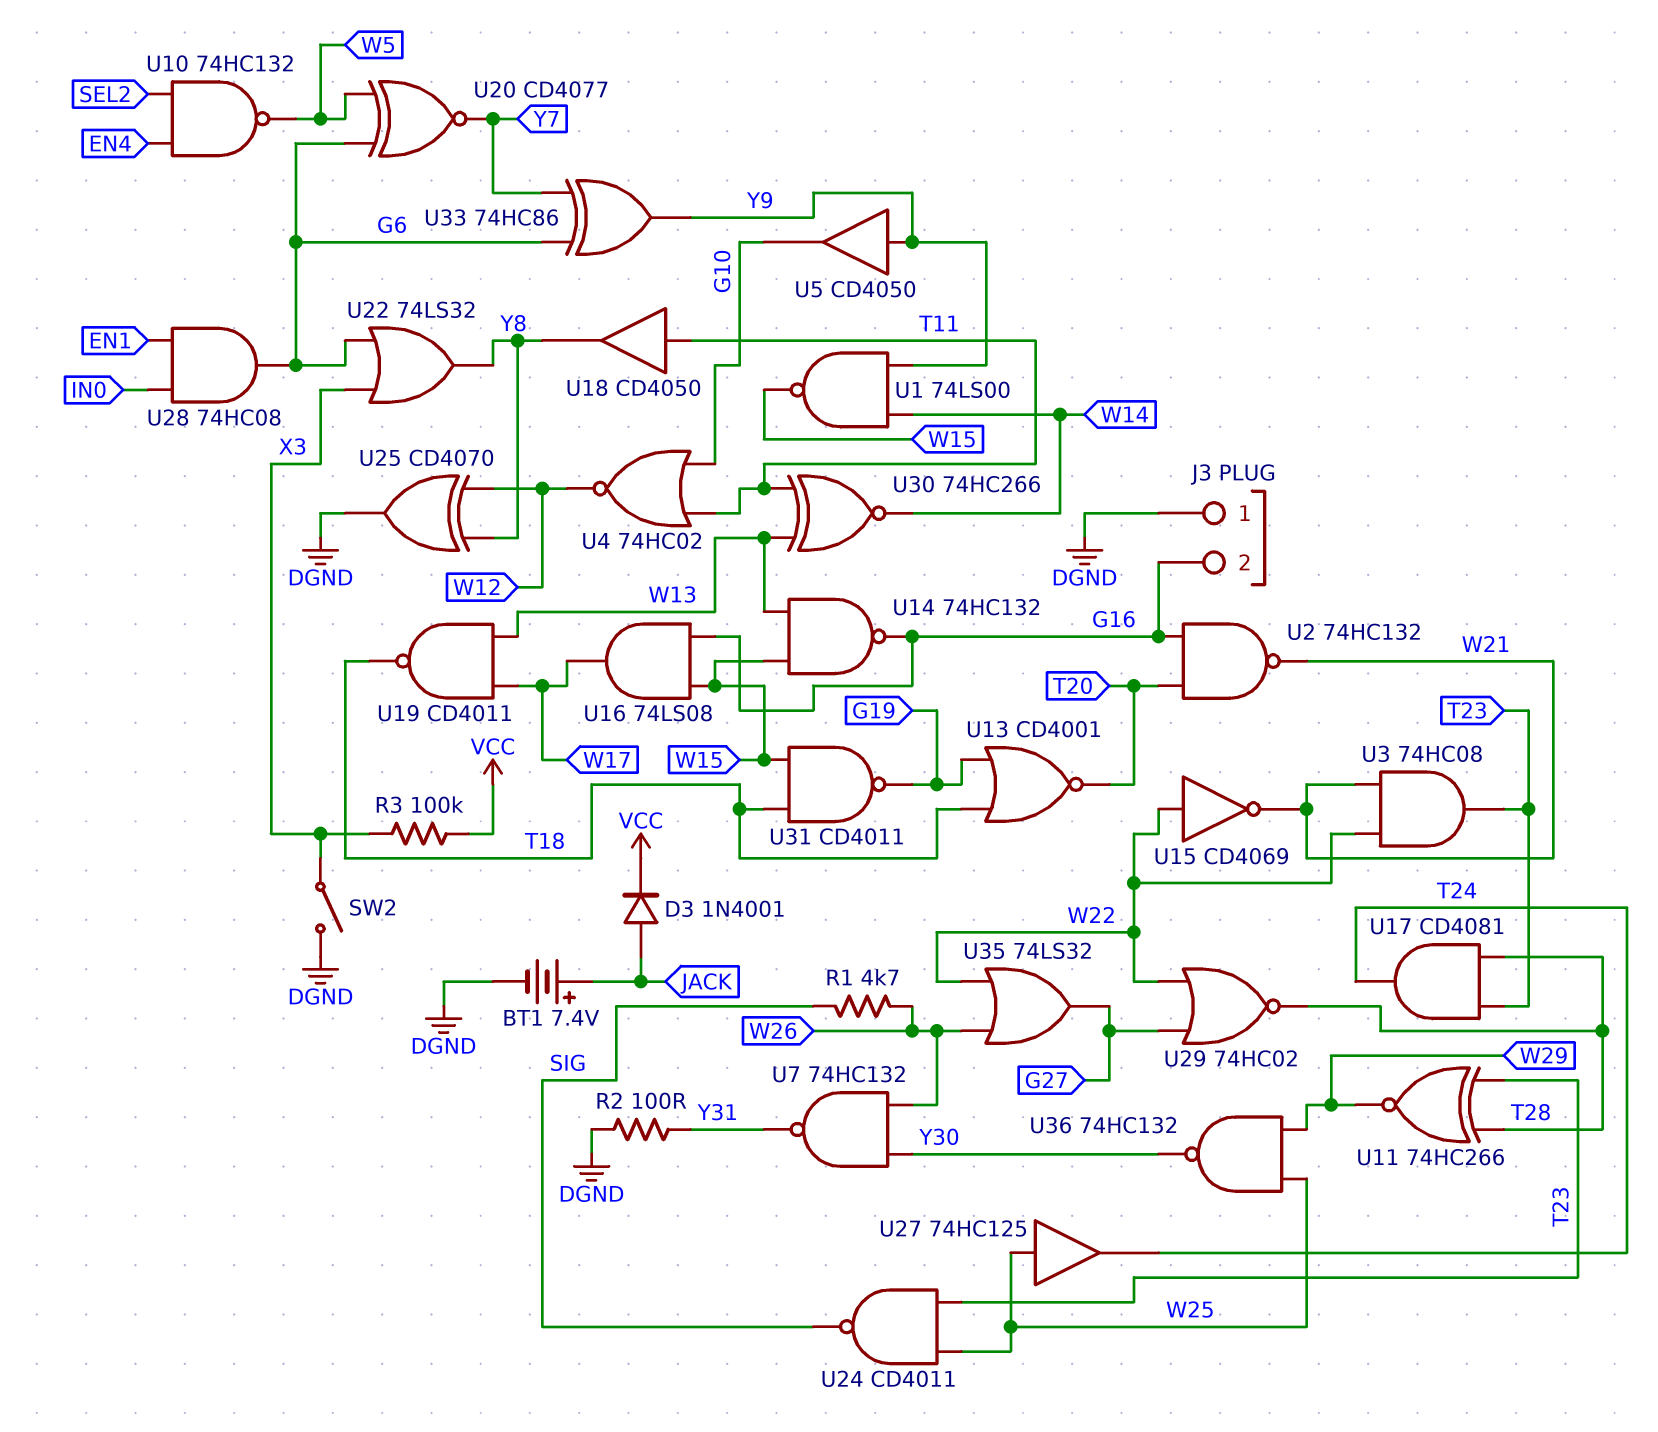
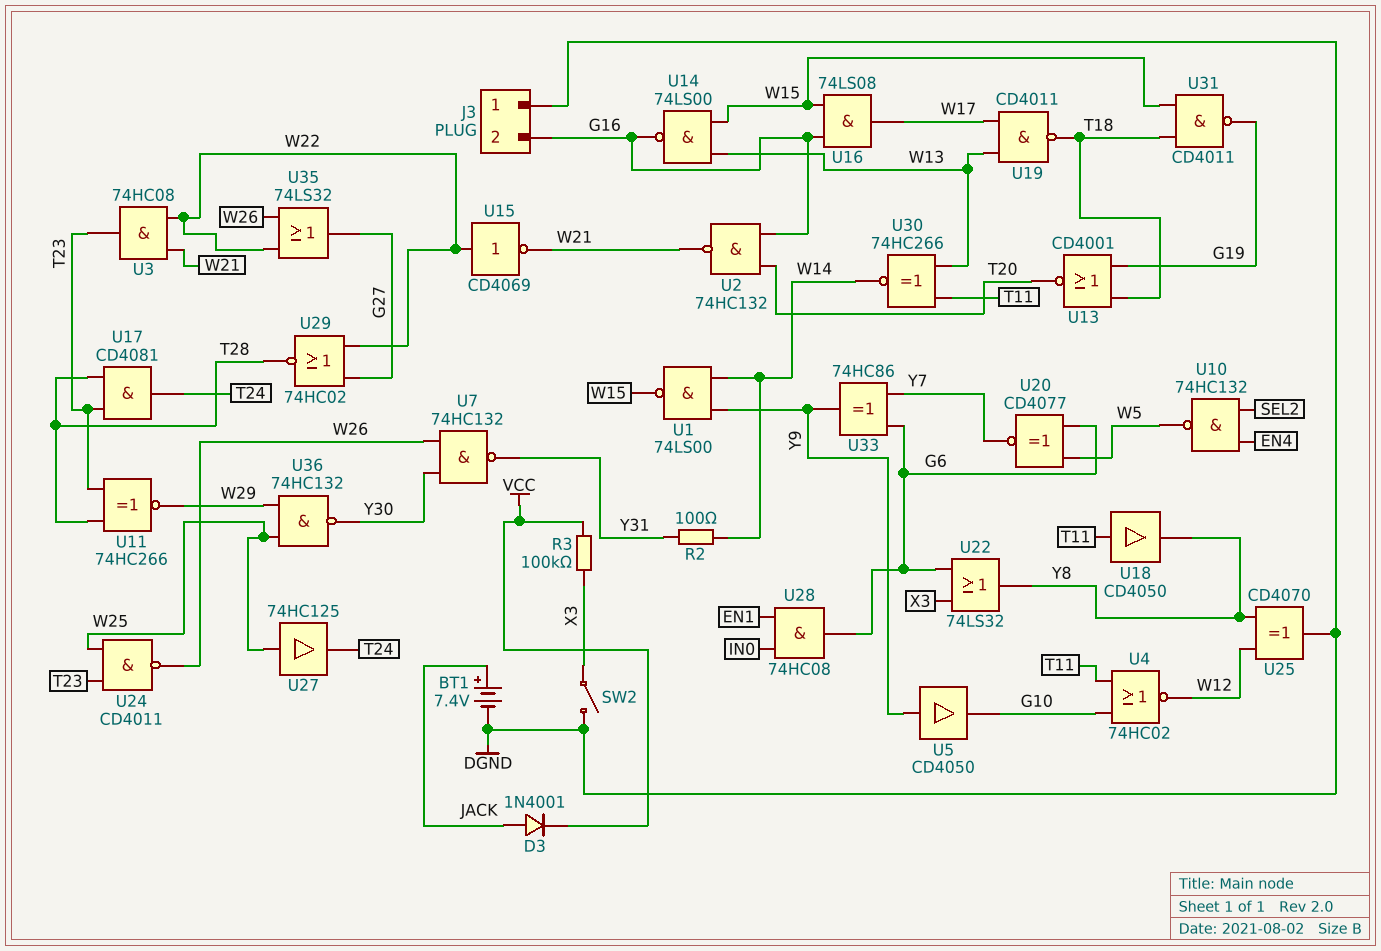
R1: 4.7k (SIG, W26) -> none
R2: 100 (DGND, Y31) -> 100 (W14, Y31)
U14: NAND 74HC132 (in W13, in W15, out G16) -> NAND 74LS00 (in W13, in W15, out G16)
U24: NAND CD4011 (in T23, in W25, out SIG) -> NAND CD4011 (in T23, in W25, out W26)

